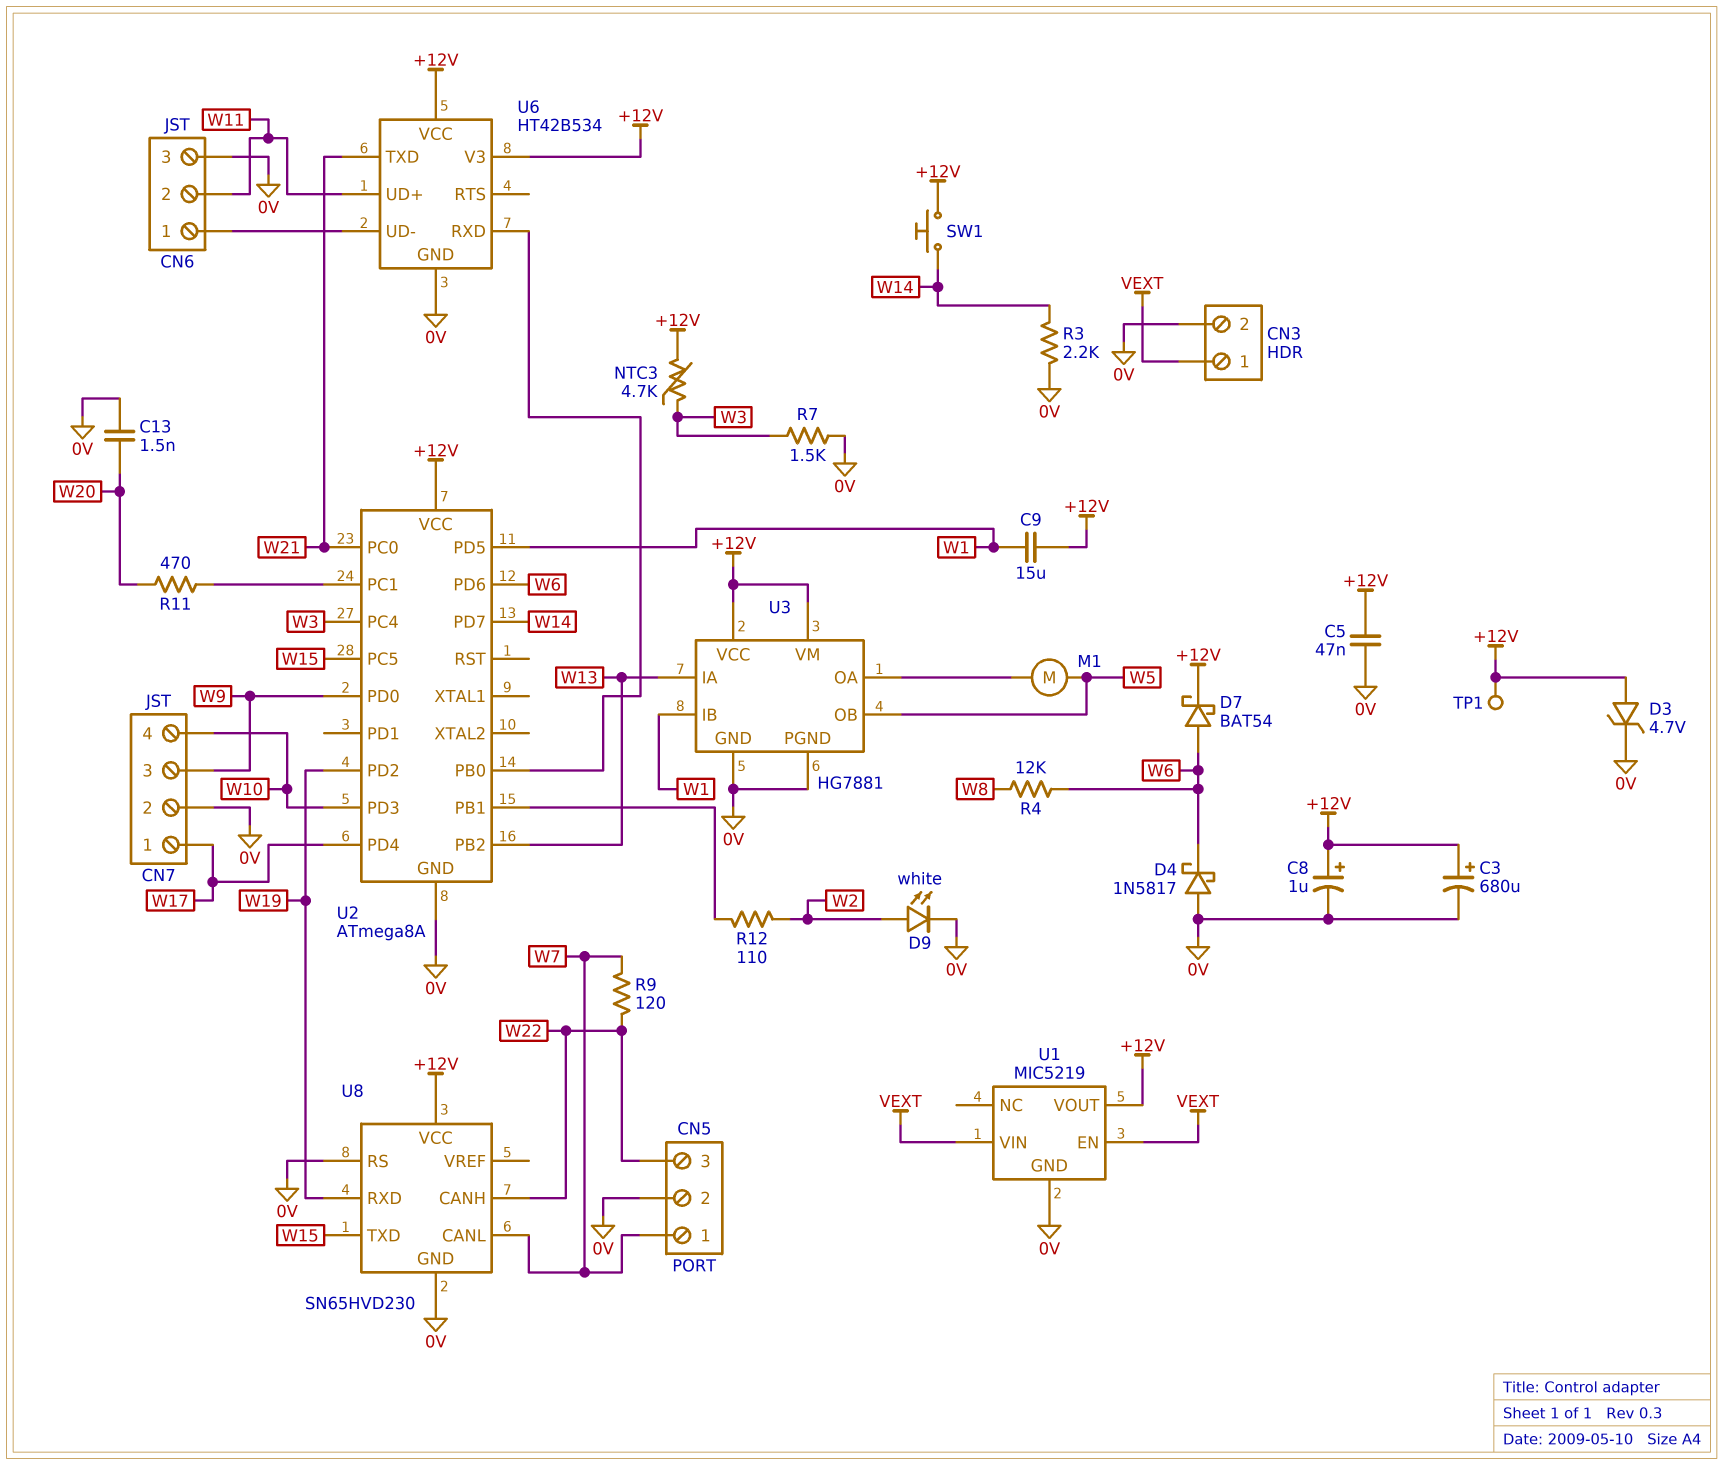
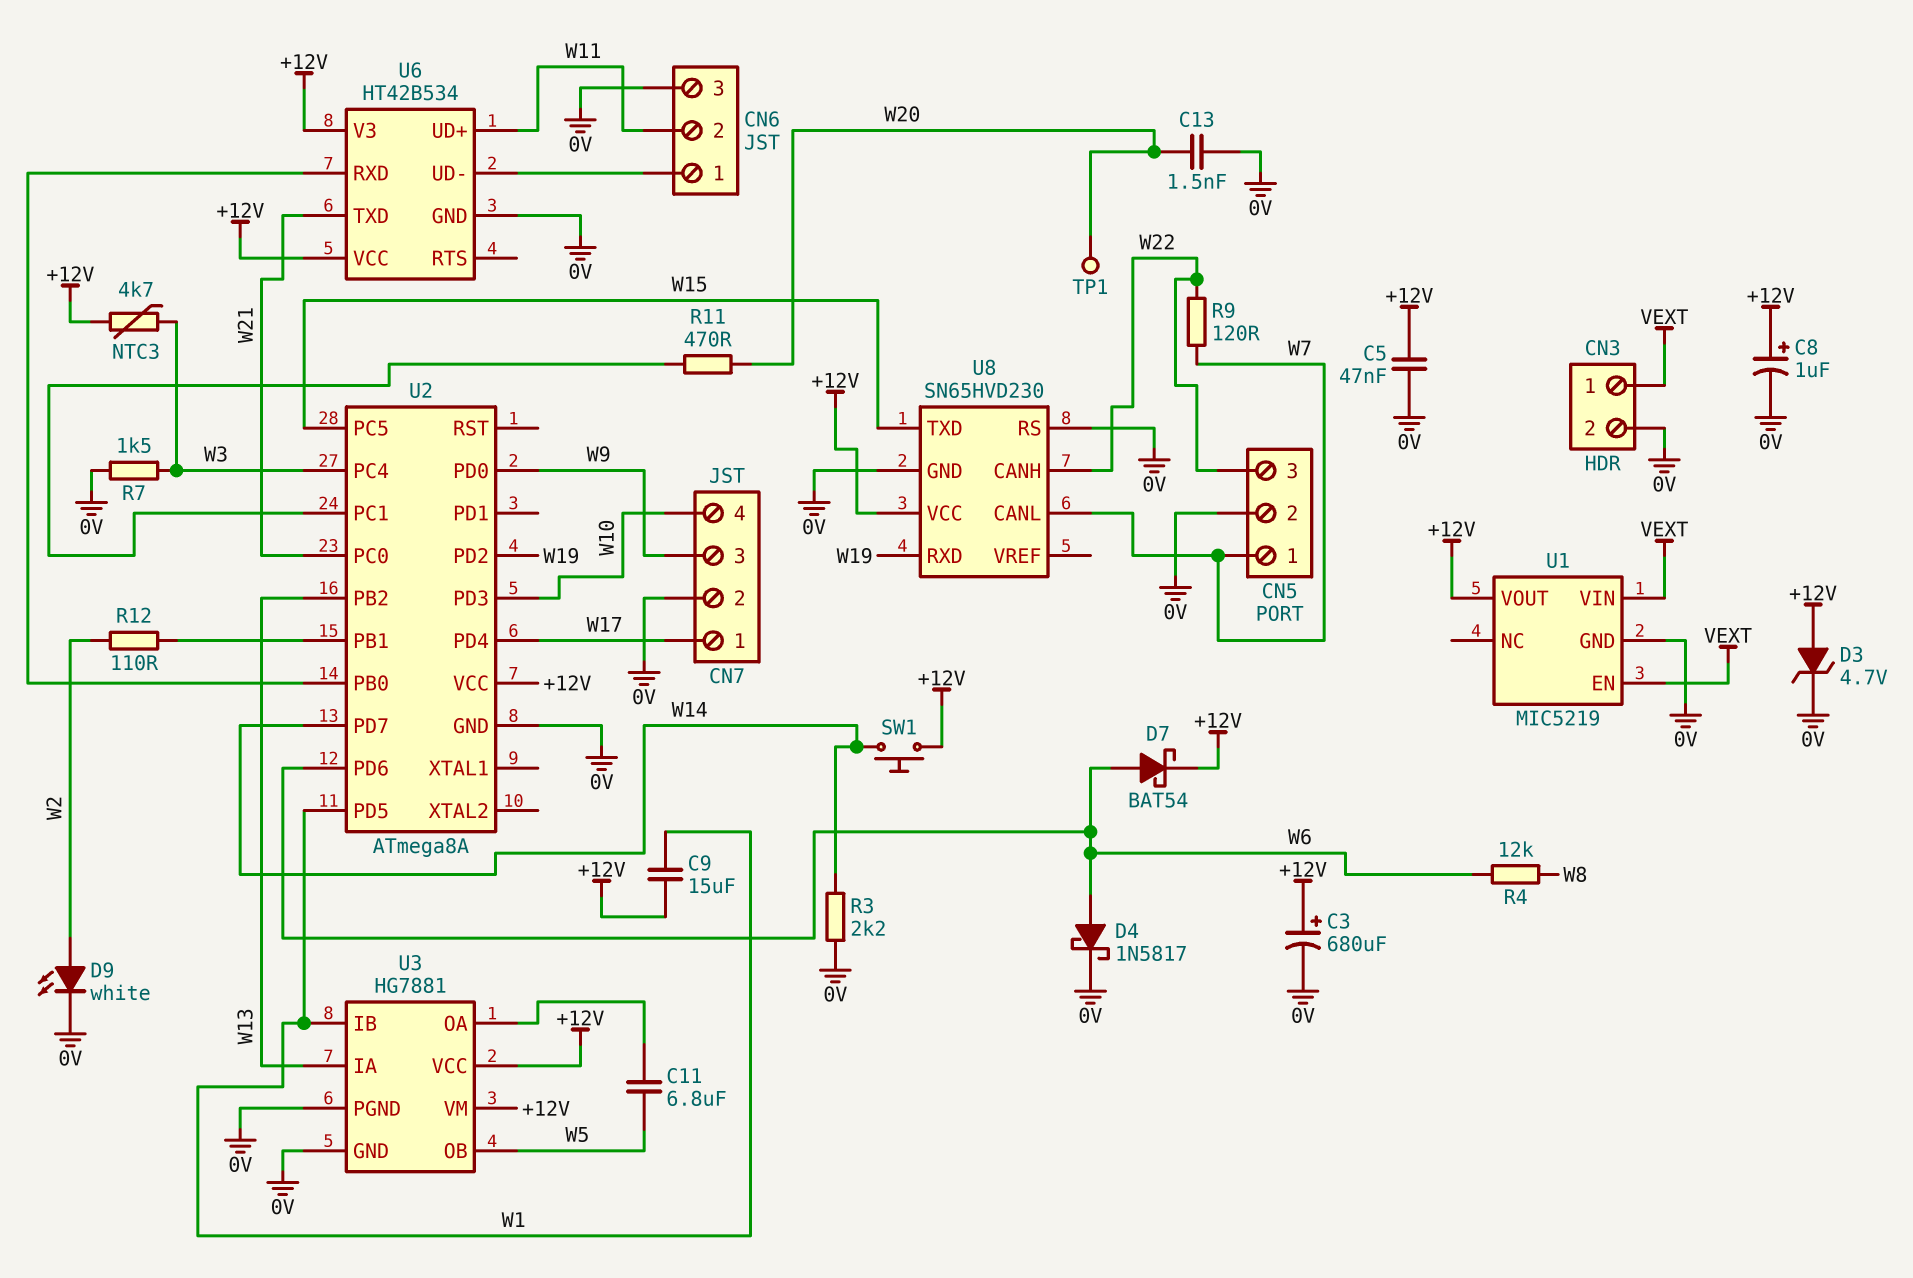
C11: none -> 6.8uF (U3/OA, W5)
D4: schottky 1N5817 (A 0V, K W6) -> schottky 1N5817 (A W6, K 0V)
M1: motor (U3/OA, W5) -> none
TP1: test point (+12V) -> test point (W20)

